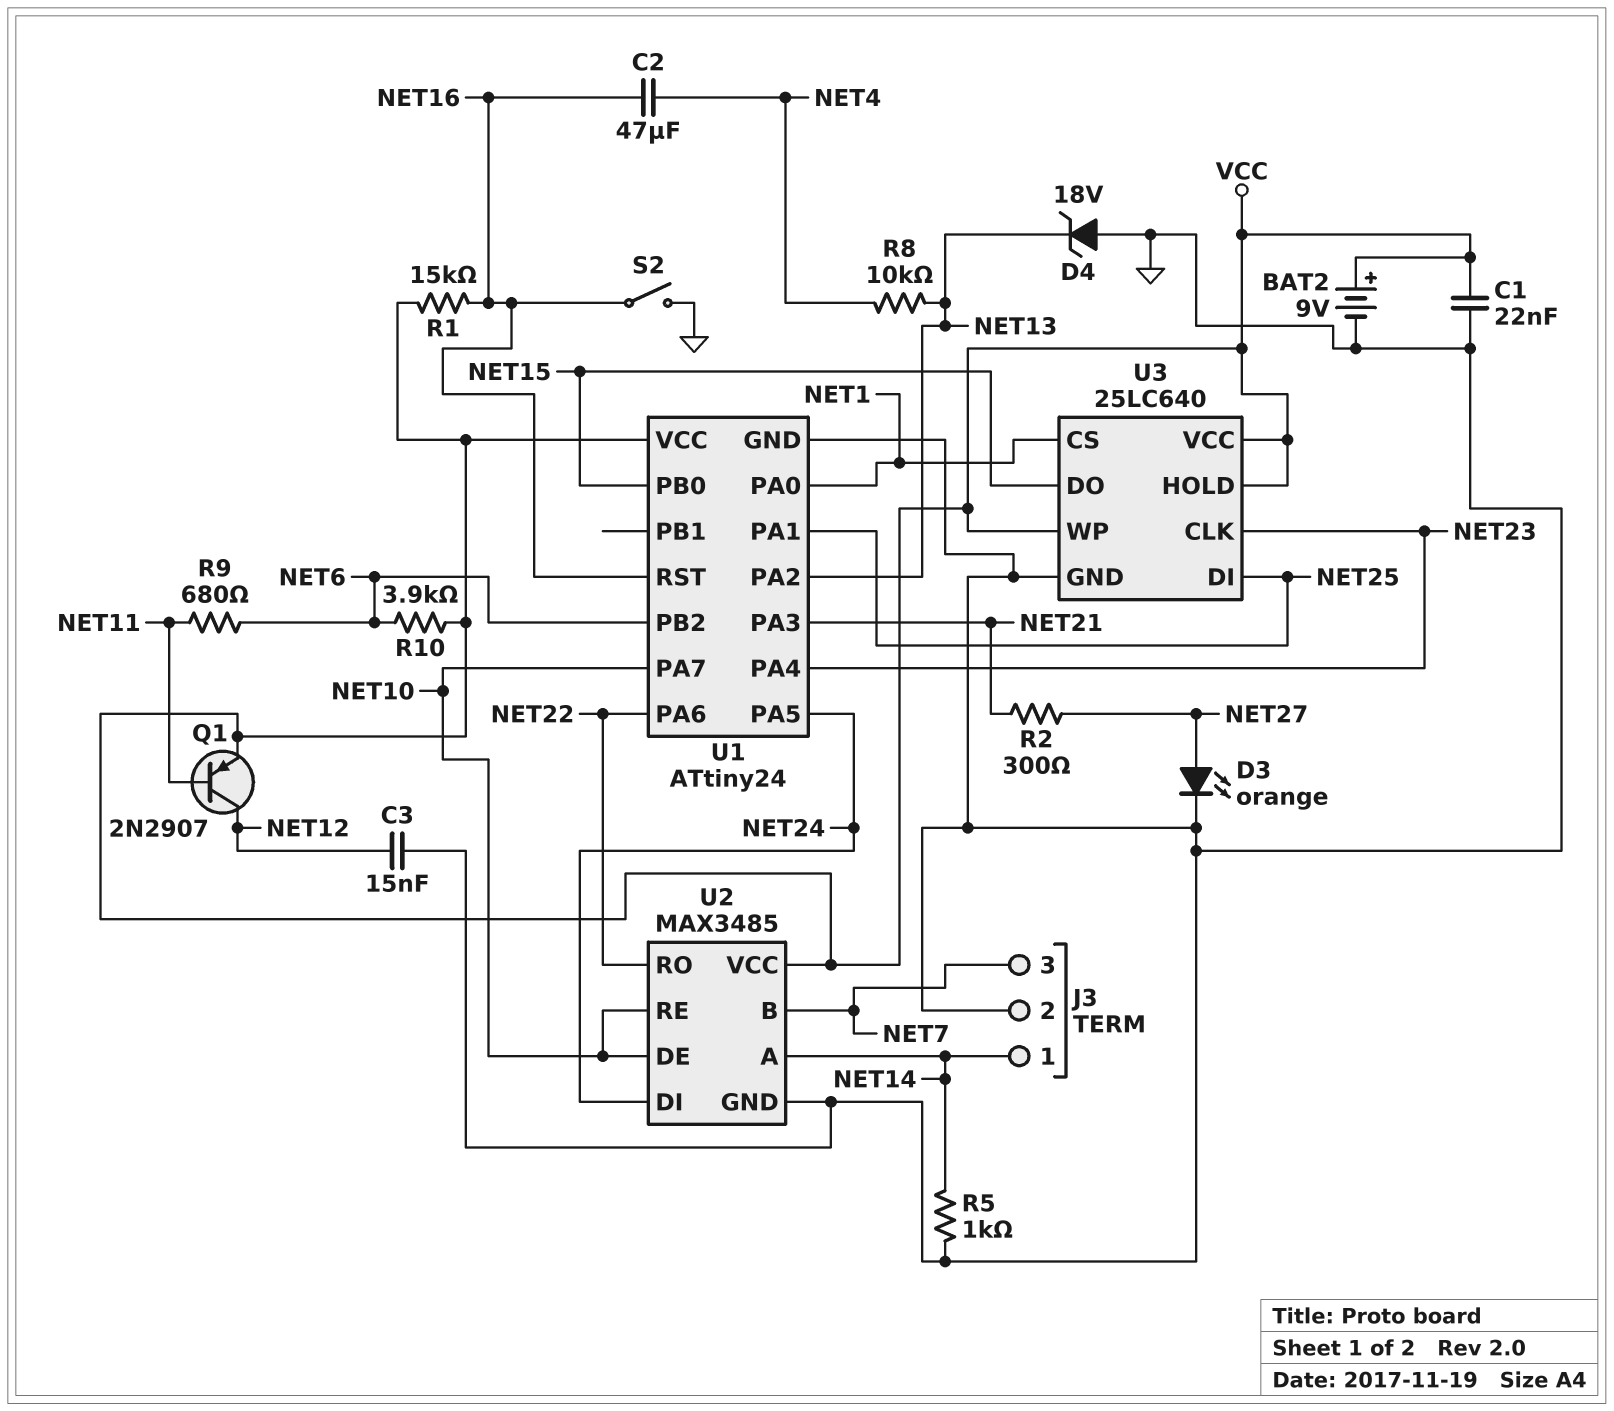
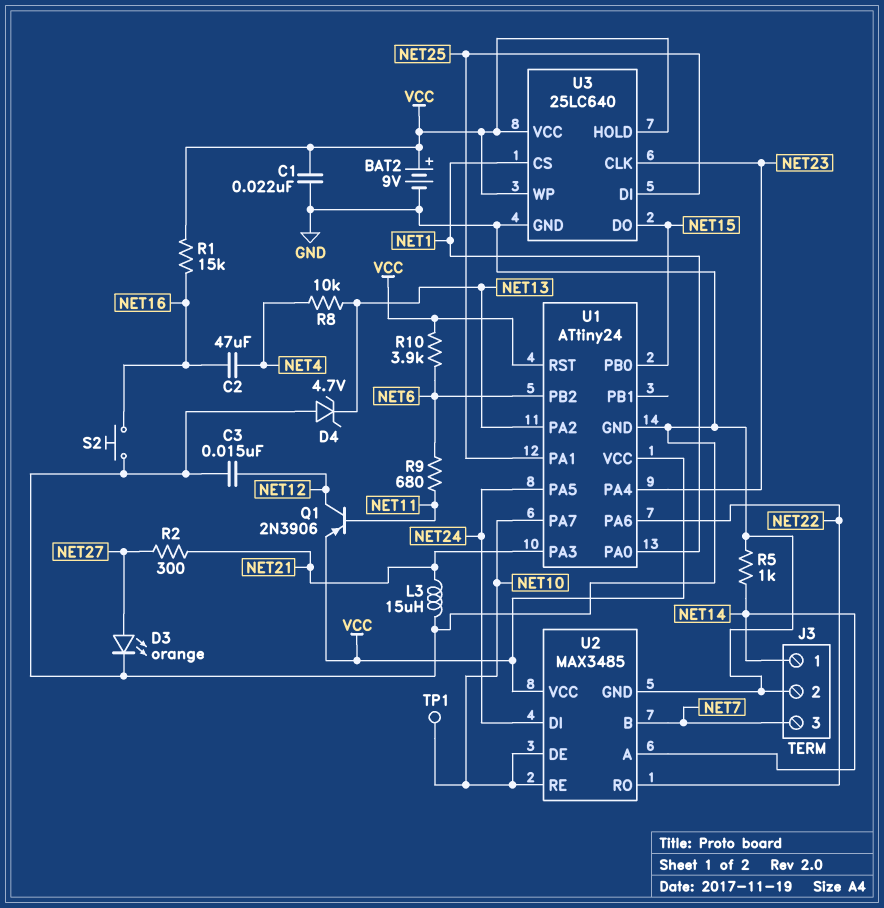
D4: zener 18V (A GND, K NET13) -> zener 4.7V (A GND, K NET13)
L3: none -> 15uH (GND, NET21)
Q1: PNP 2N2907 (B NET11, C NET12, E VCC) -> PNP 2N3906 (B NET11, C NET12, E VCC)
S2: switch (GND, NET16) -> button (GND, NET16)
TP1: none -> test point (NET10)
U1 pin RST: NET16 -> VCC

